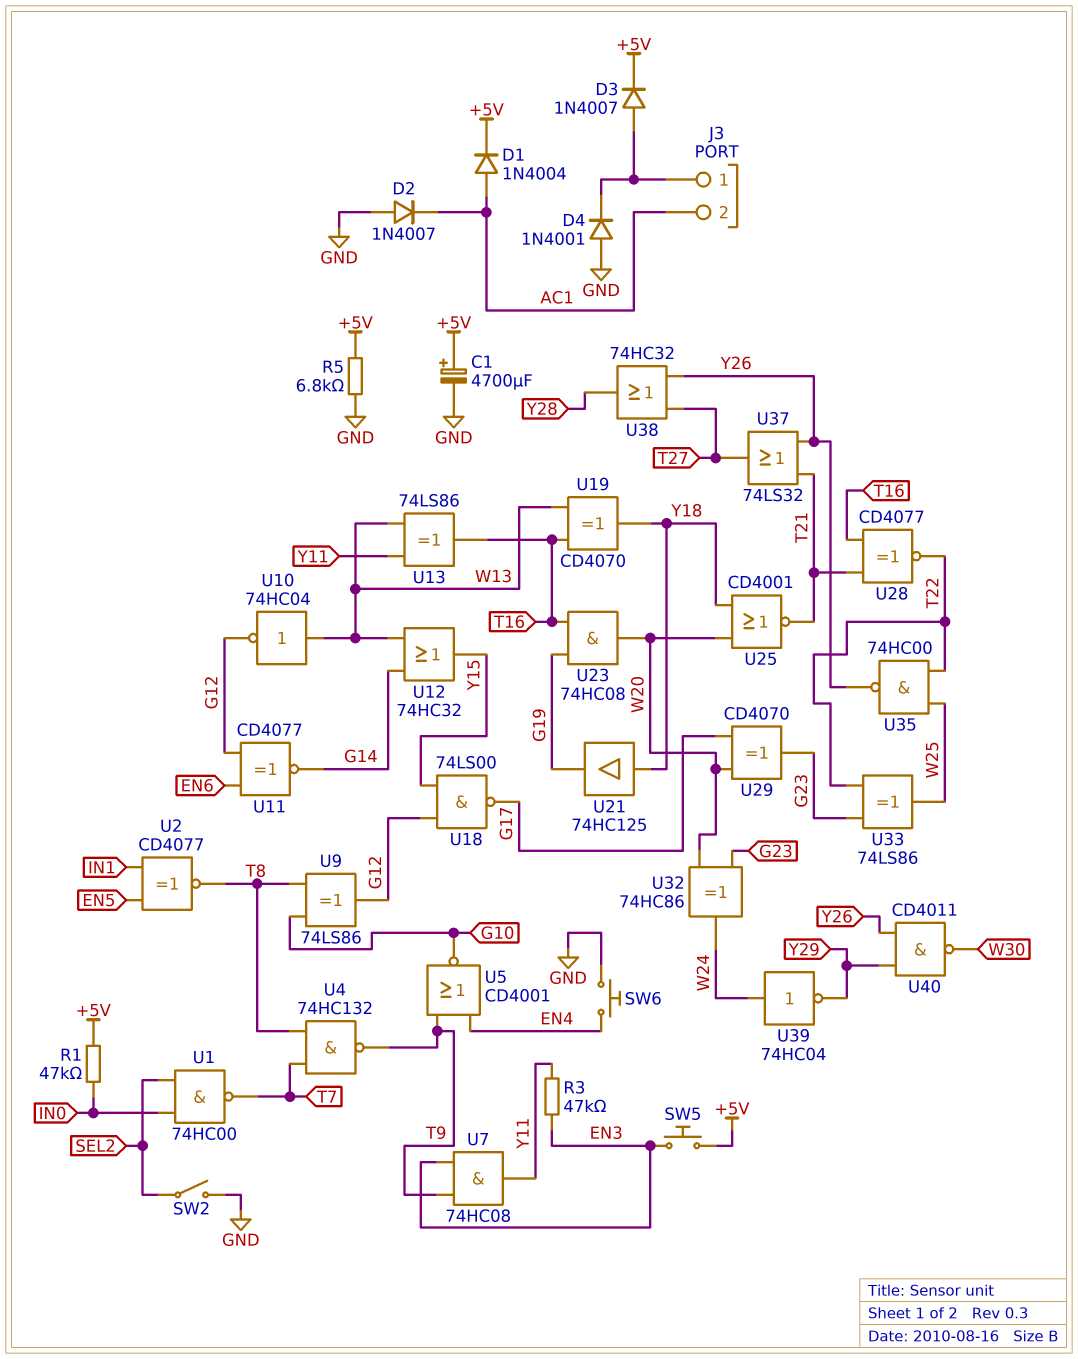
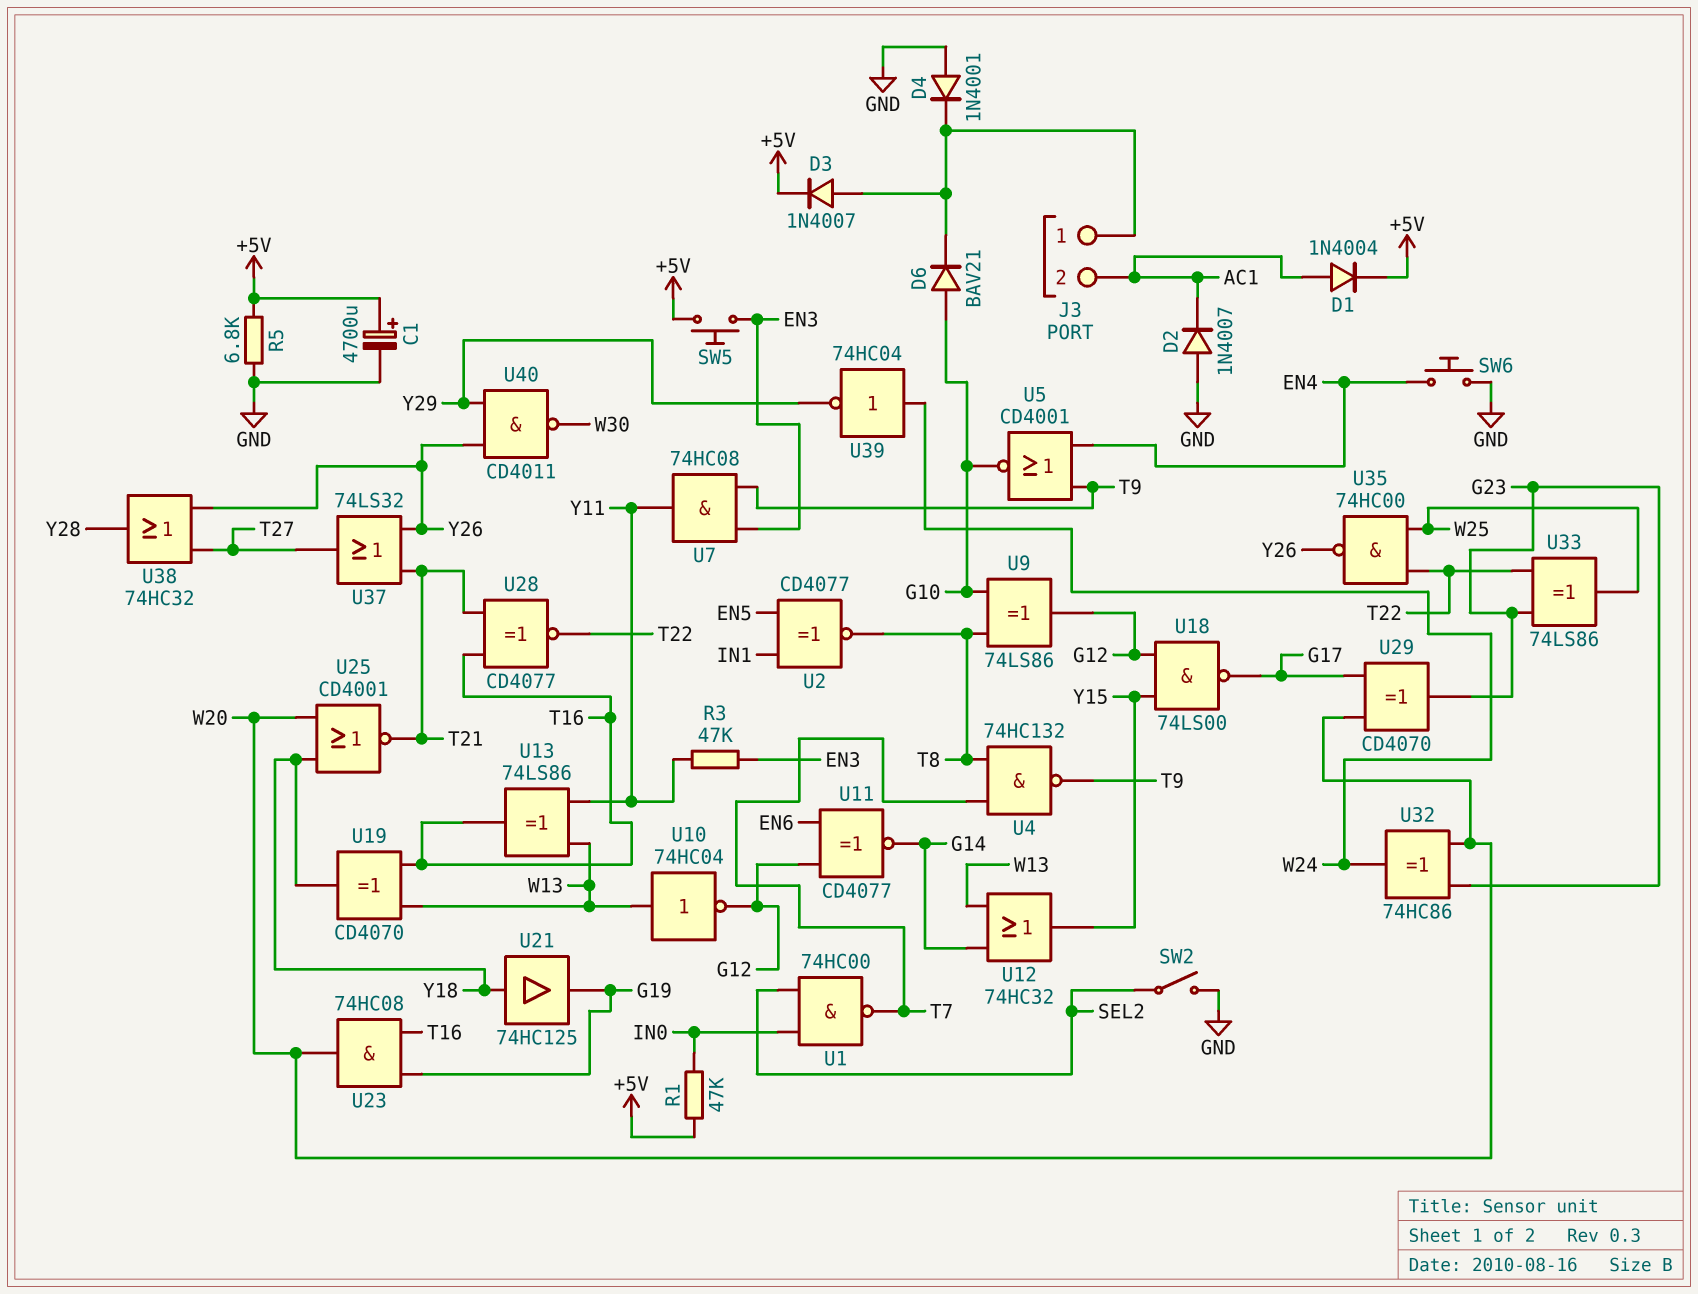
D6: none -> diode BAV21 (A G10, K J3/1)

